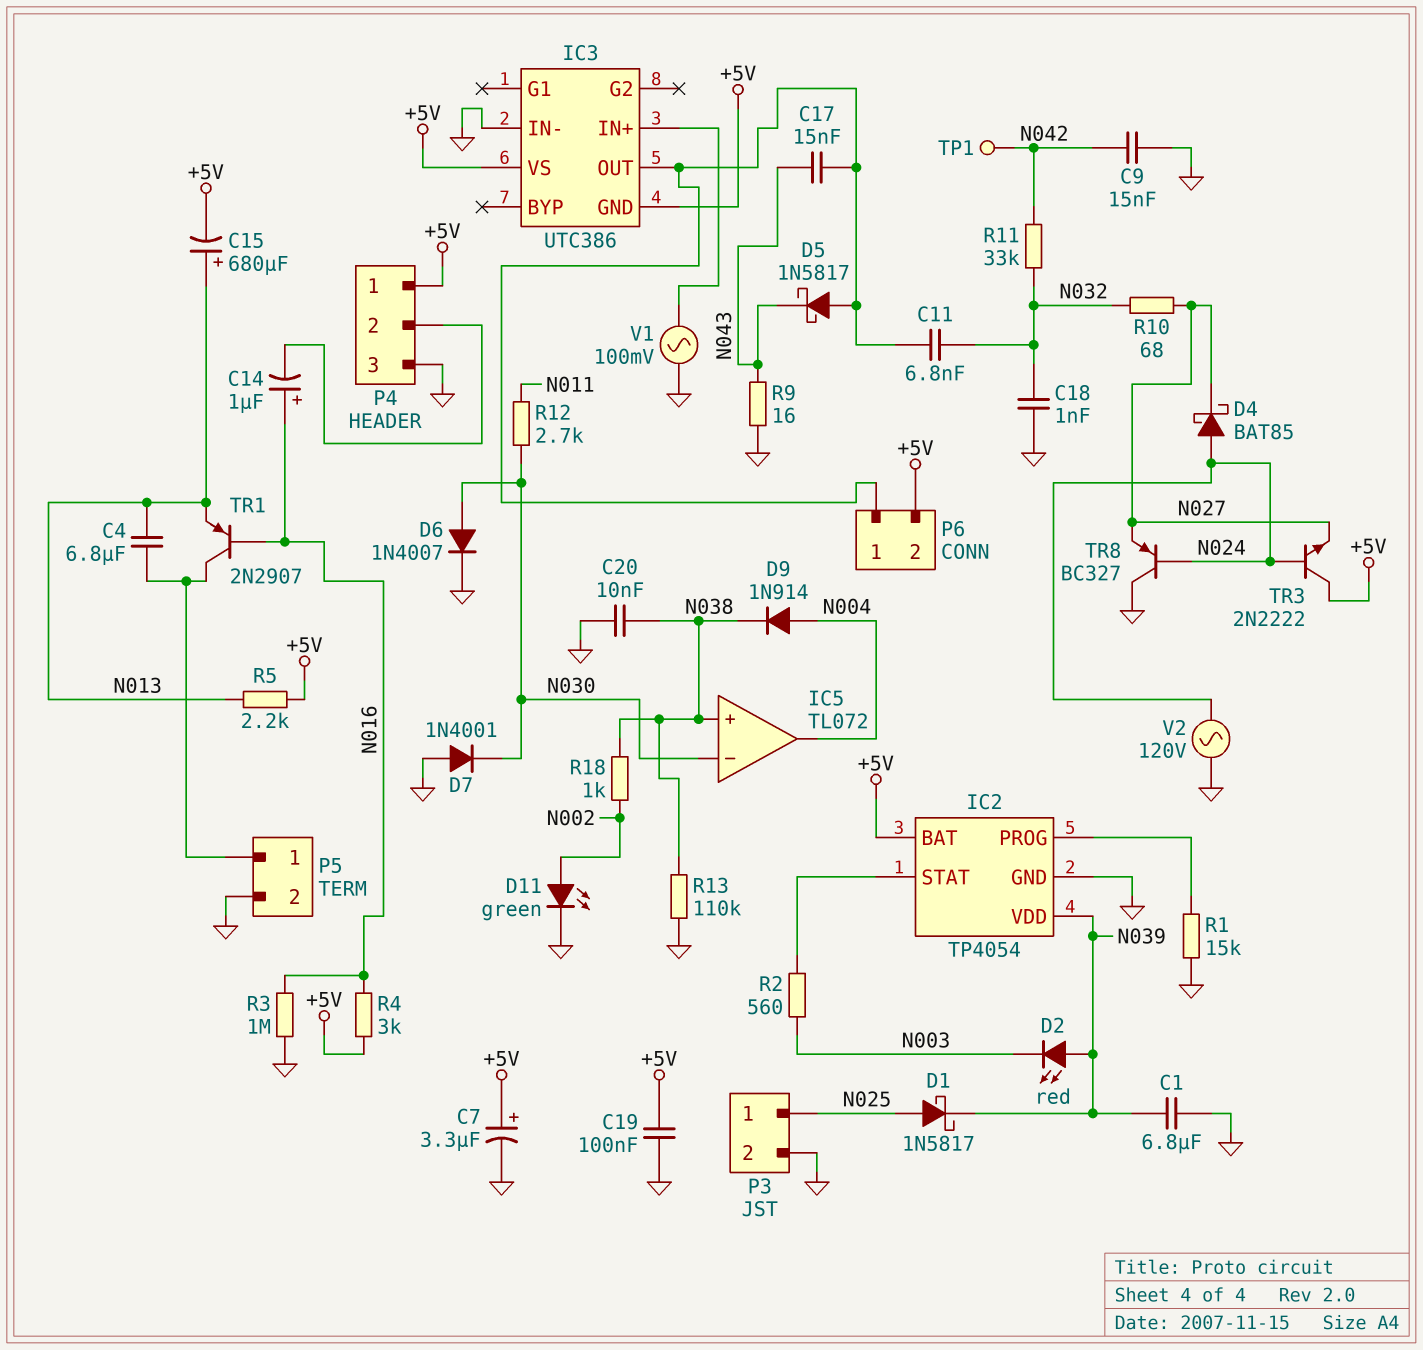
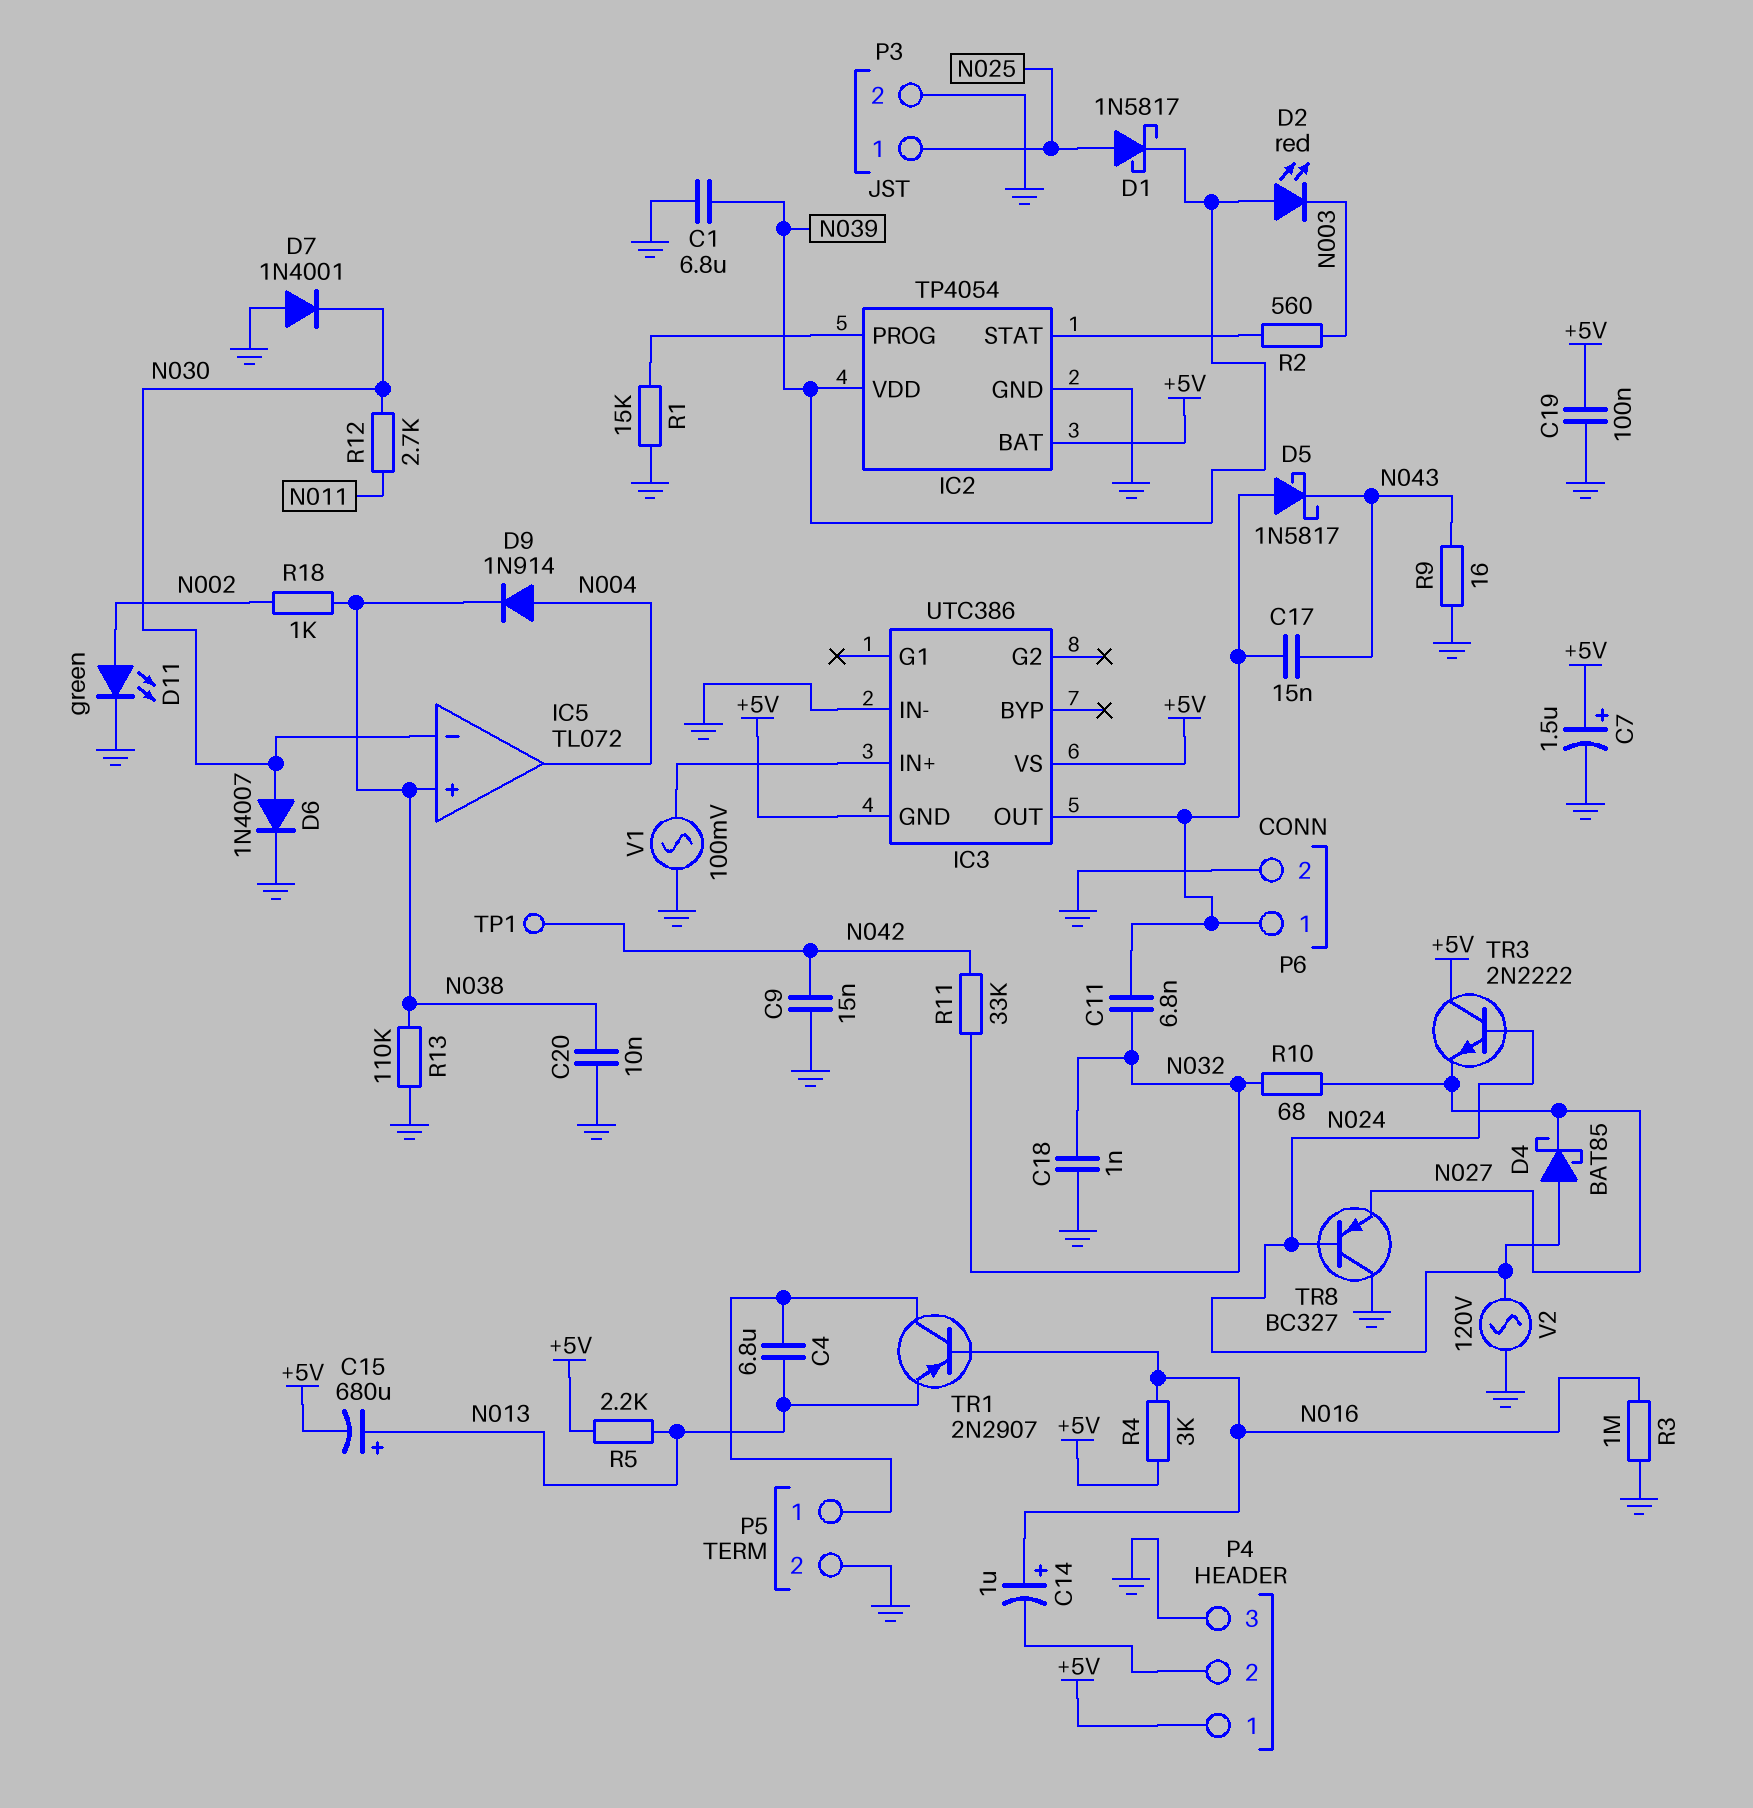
C7: 3.3uF (plus +5V, minus GND) -> 1.5uF (plus +5V, minus GND)
P6 pin 2: +5V -> GND

